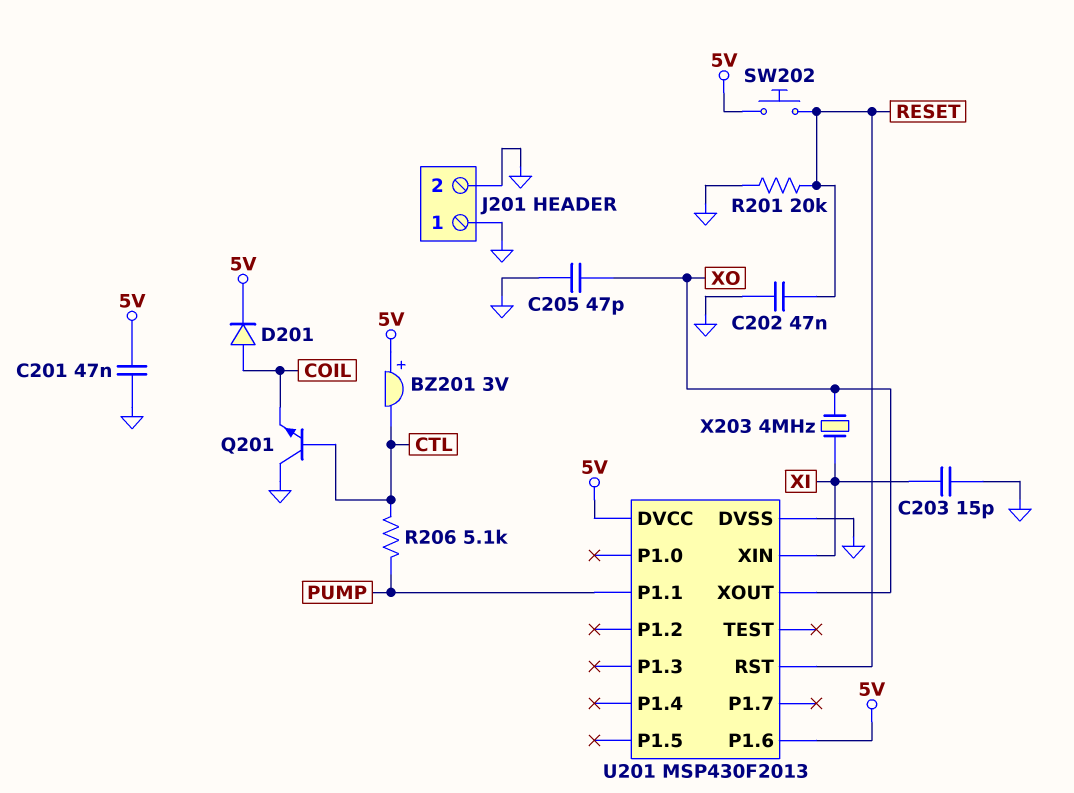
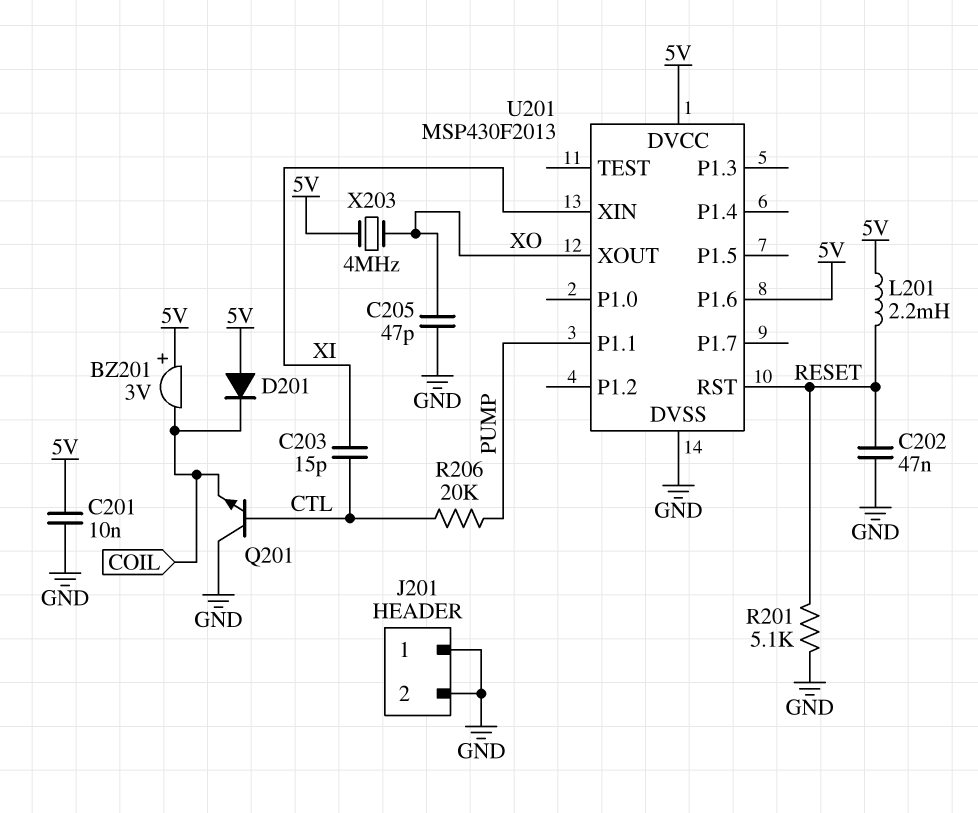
BZ201: buzzer 3V (plus 5V, minus CTL) -> buzzer 3V (plus 5V, minus COIL)
C201: 47nF (5V, GND) -> 10nF (5V, GND)
C203: 15pF (GND, XI) -> 15pF (CTL, XI)
D201: diode (A COIL, K 5V) -> diode (A 5V, K COIL)
L201: none -> 2.2mH (5V, RESET)
R201: 20k (GND, RESET) -> 5.1k (GND, RESET)
R206: 5.1k (CTL, PUMP) -> 20k (CTL, PUMP)
SW202: button (5V, RESET) -> none
X203: 4MHz (XI, XO) -> 4MHz (5V, XO)

